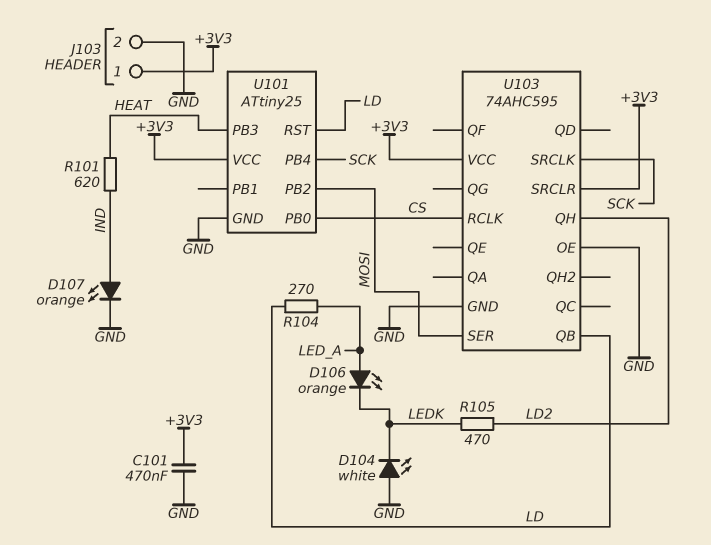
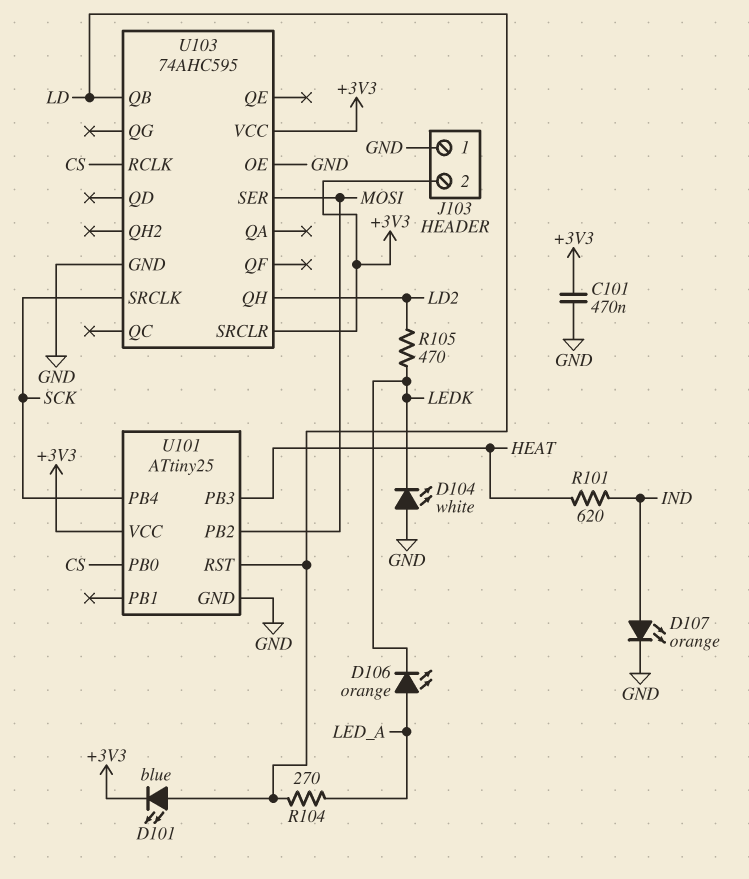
D101: none -> LED blue (A LD, K +3V3)
J103 pin 1: +3V3 -> GND
J103 pin 2: GND -> +3V3

